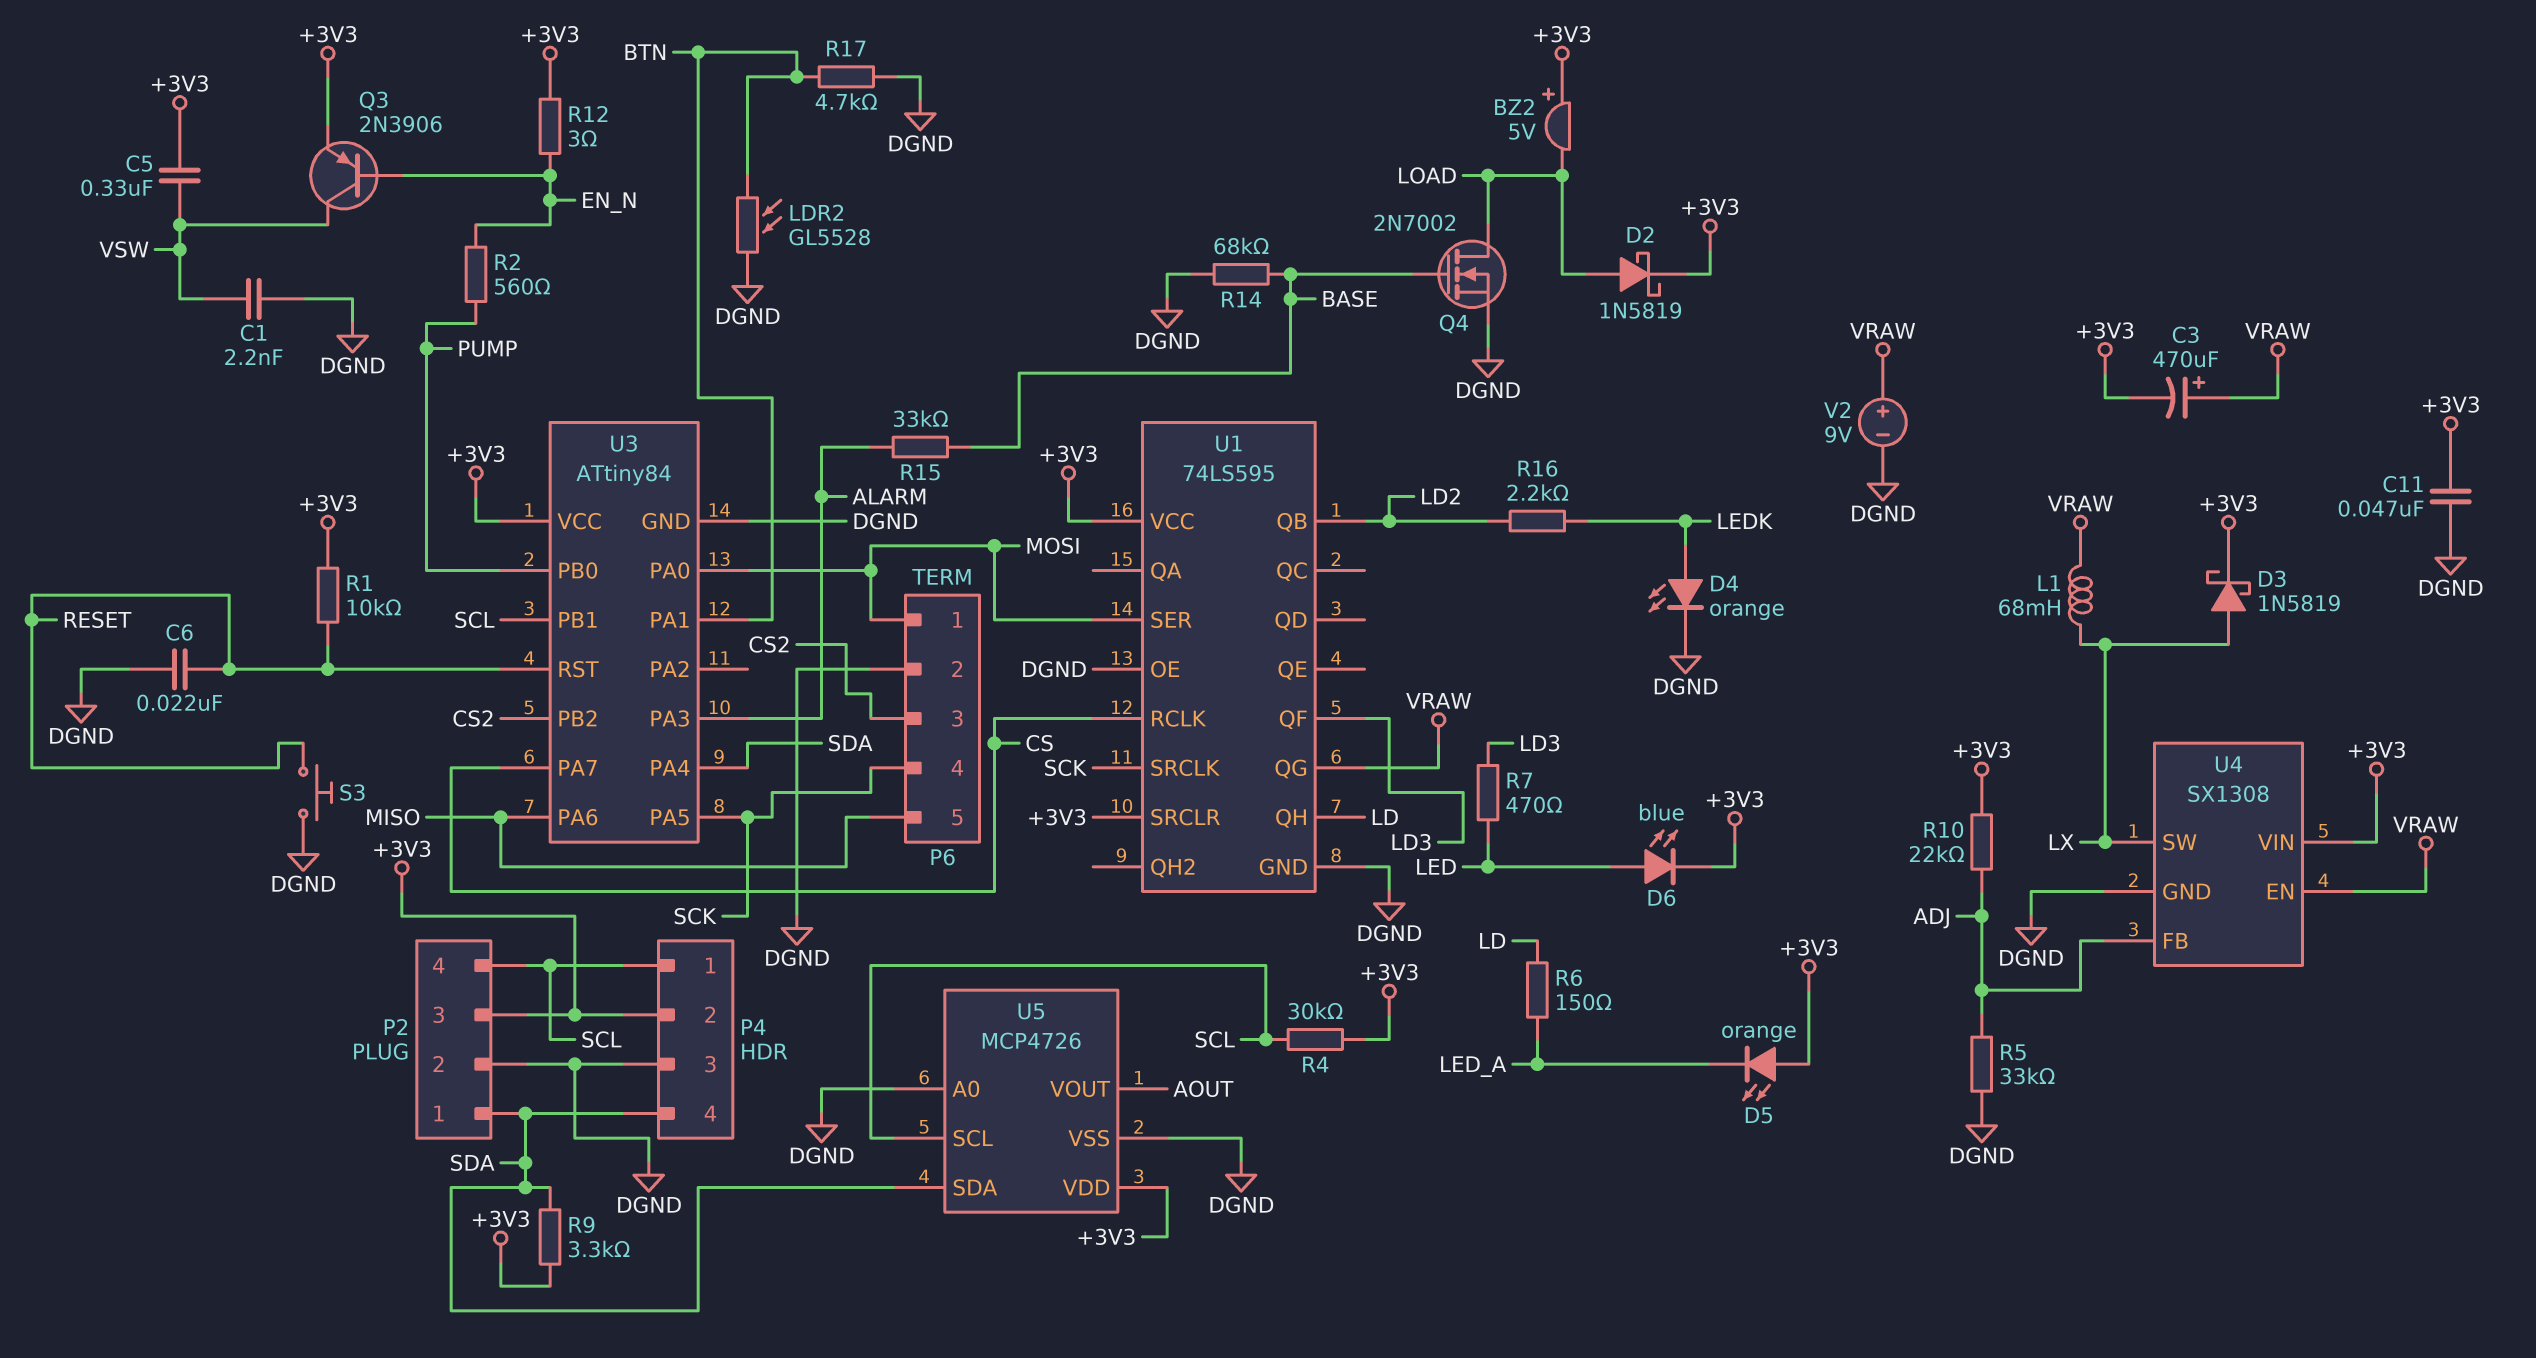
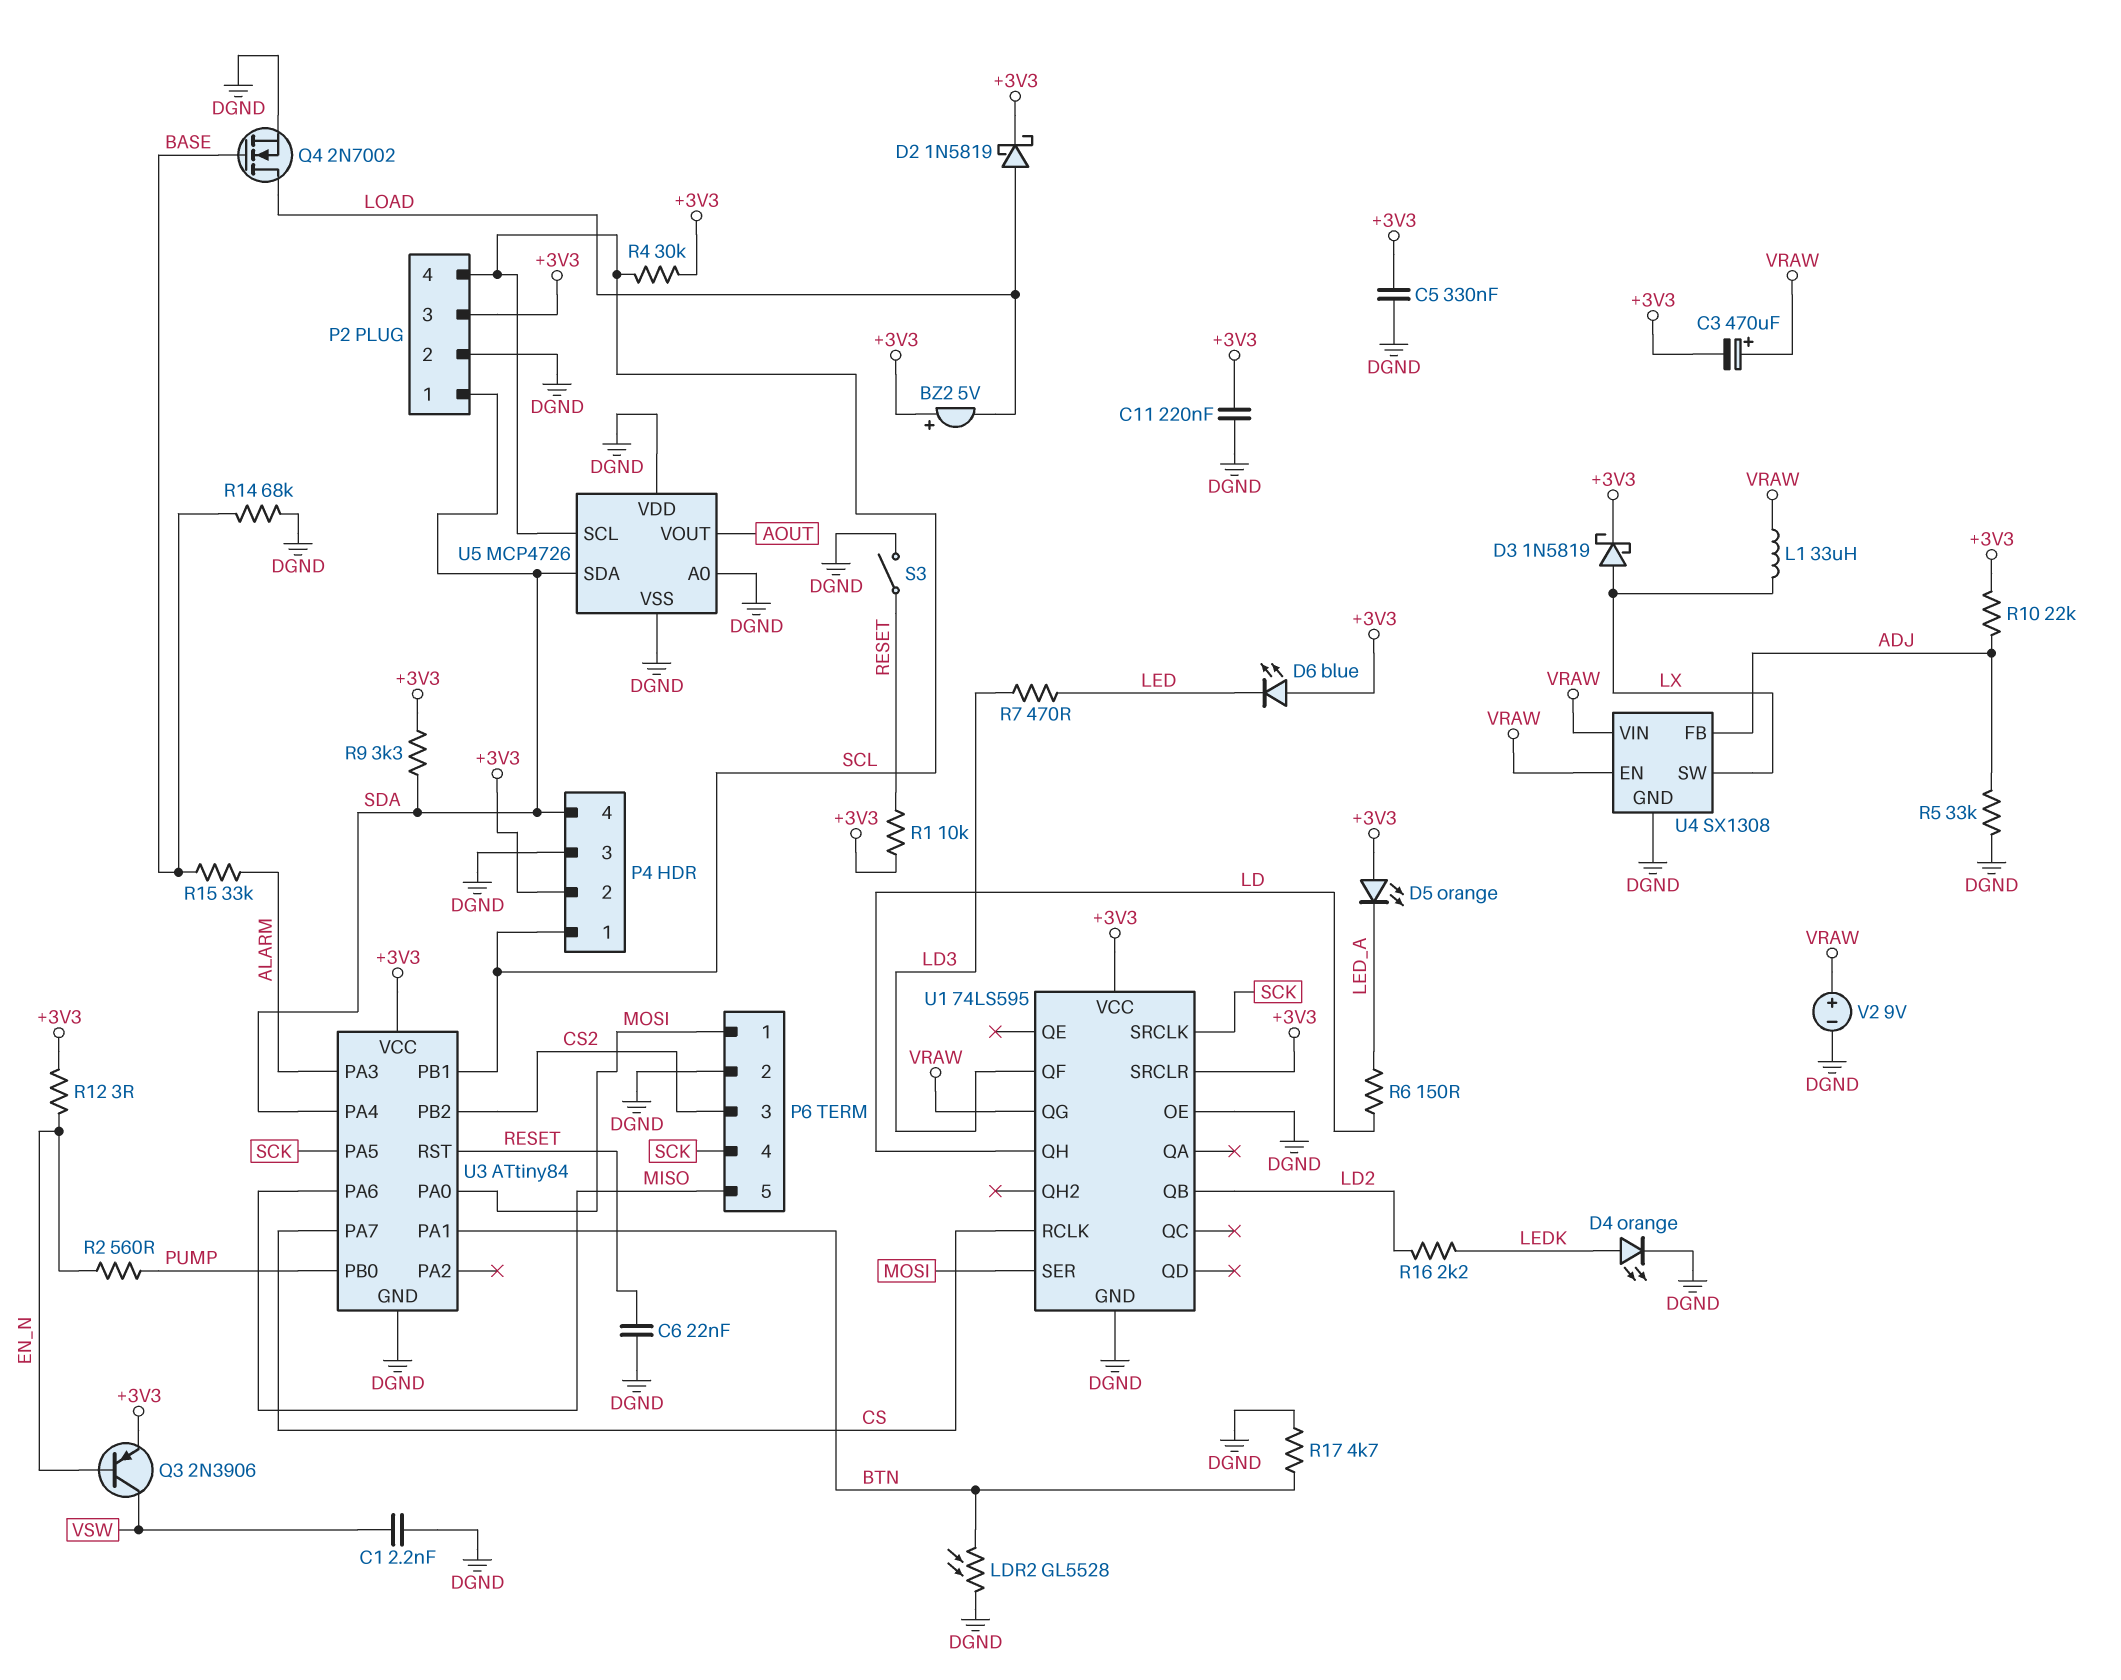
C5: 330nF (+3V3, VSW) -> 330nF (+3V3, DGND)
C11: 47nF (+3V3, DGND) -> 220nF (+3V3, DGND)
D6: LED blue (A LED, K +3V3) -> LED blue (A +3V3, K LED)
L1: 68mH (LX, VRAW) -> 33uH (LX, VRAW)
S3: button (DGND, RESET) -> switch (DGND, RESET)
U4 pin VIN: +3V3 -> VRAW
U5 pin VDD: +3V3 -> DGND

